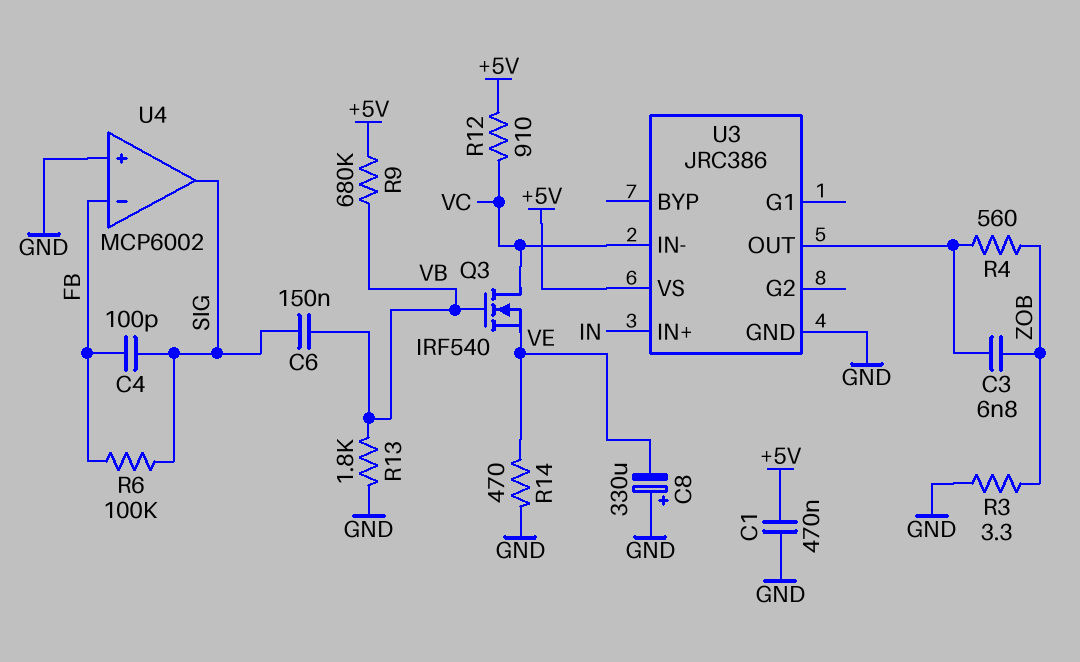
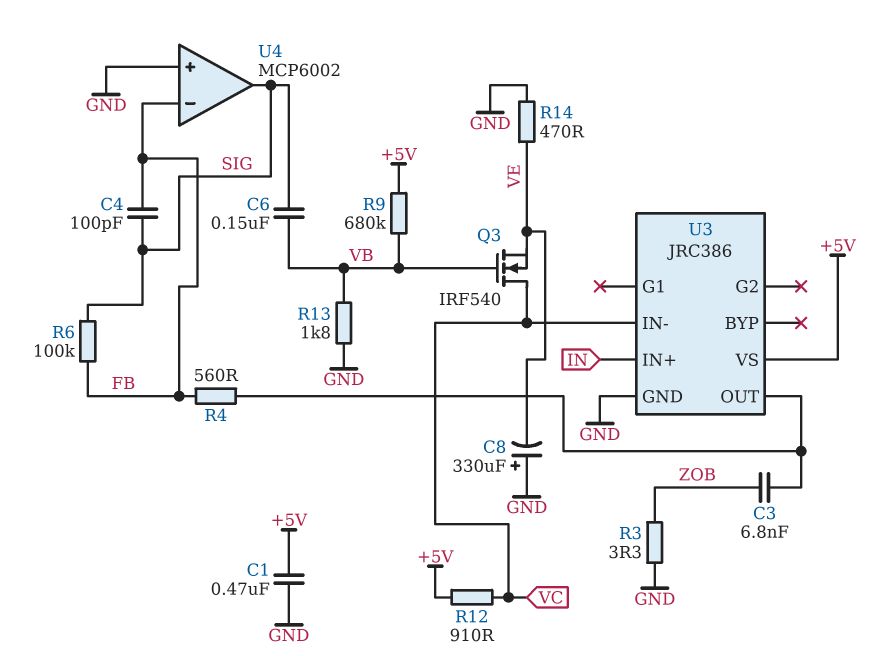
R4: 560 (U3/OUT, ZOB) -> 560 (FB, U3/OUT)

